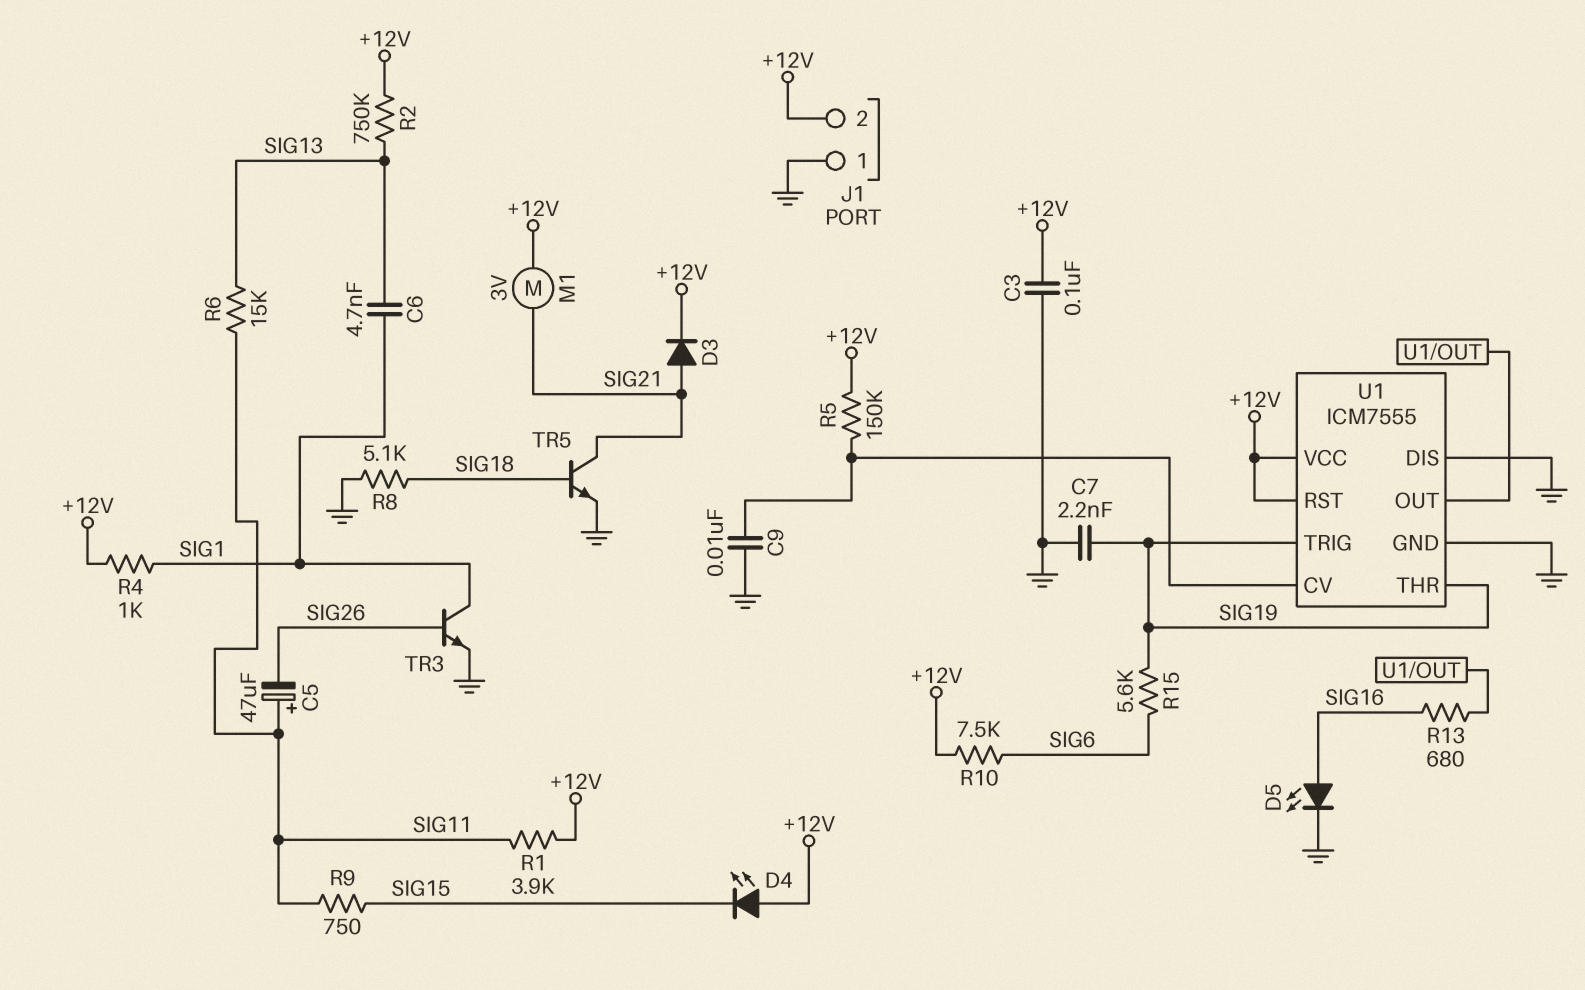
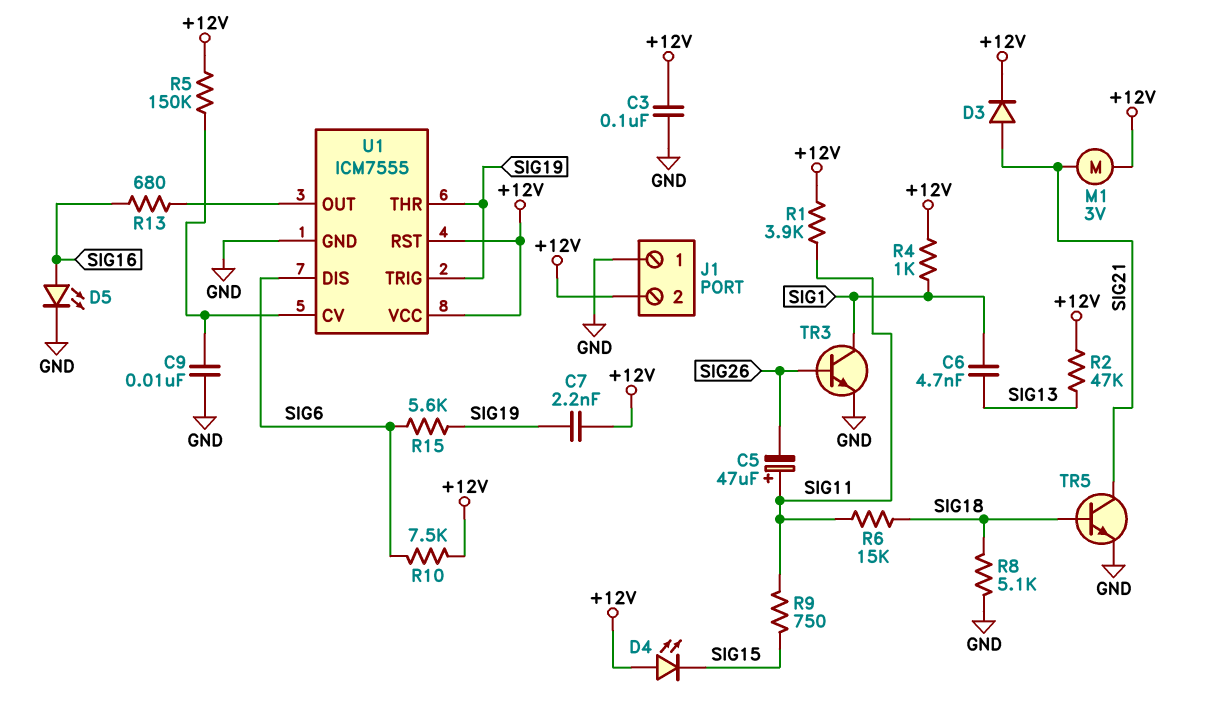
C7: 2.2nF (GND, SIG19) -> 2.2nF (+12V, SIG19)
R2: 750k (+12V, SIG13) -> 47k (+12V, SIG13)
R6: 15k (SIG11, SIG13) -> 15k (SIG11, SIG18)
U1 pin DIS: GND -> SIG6

